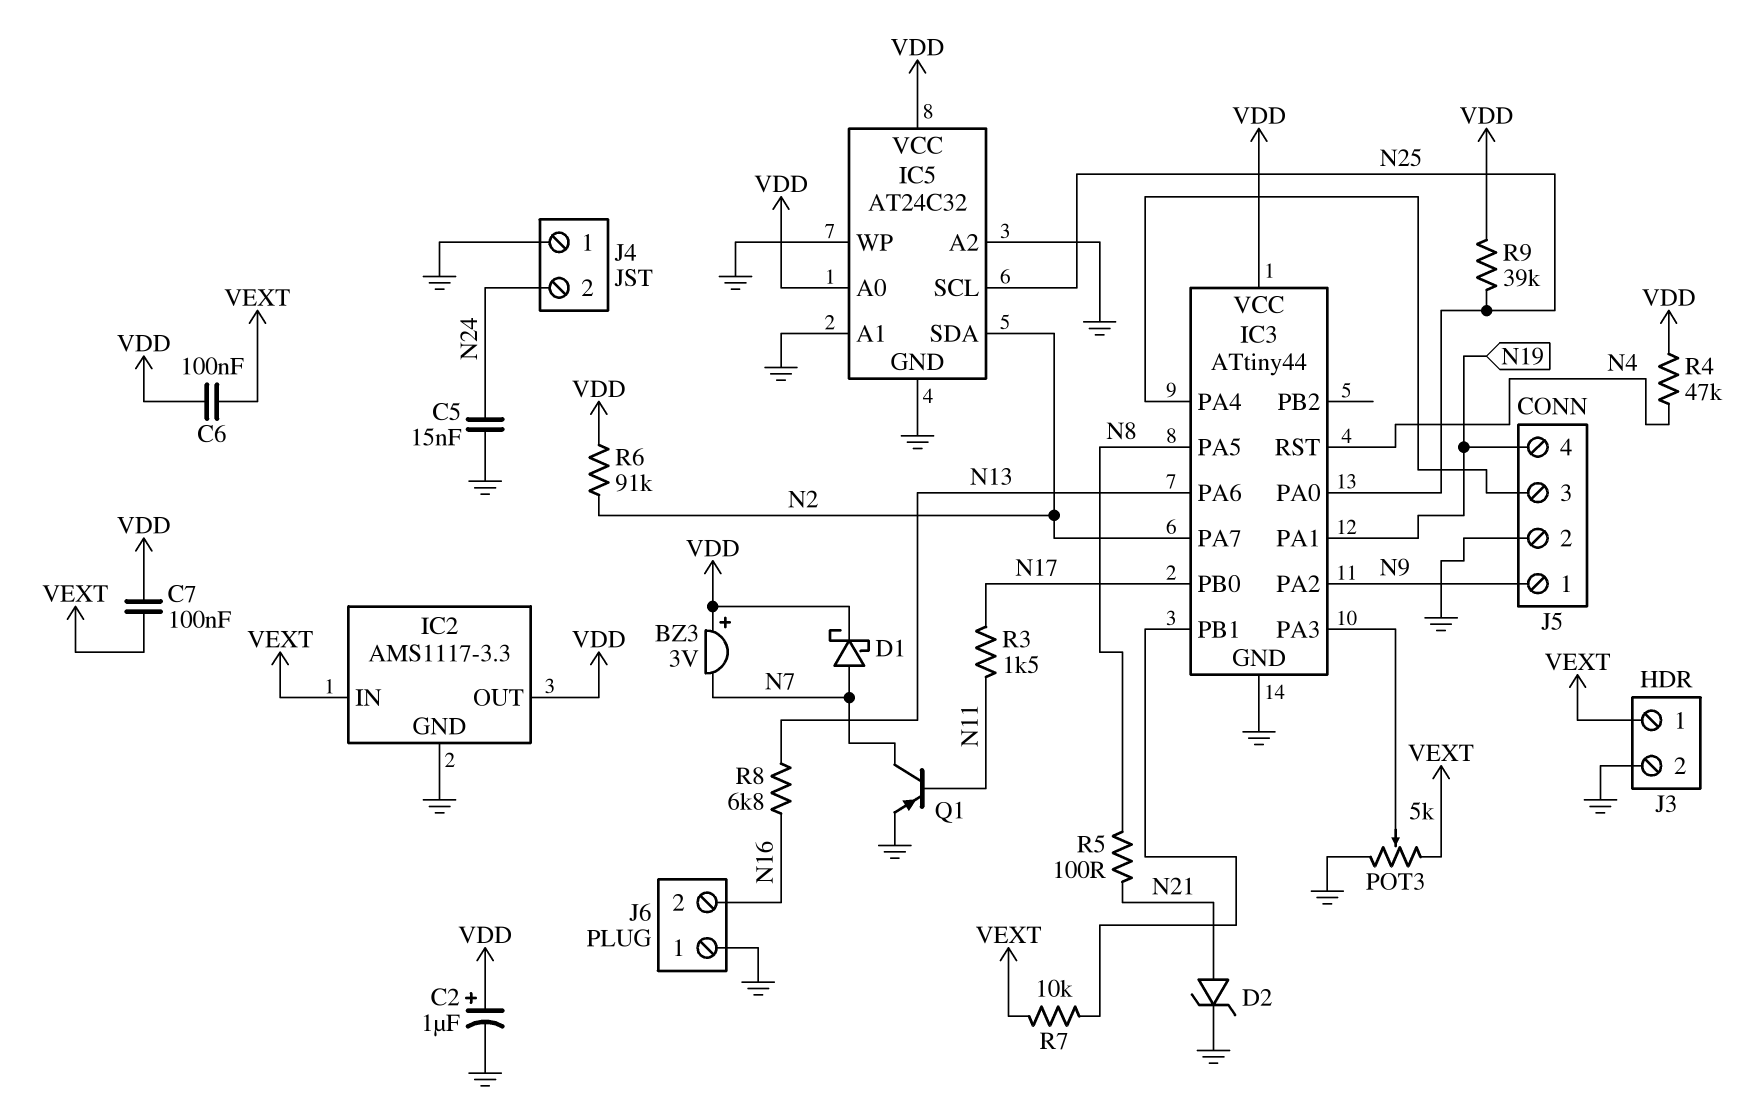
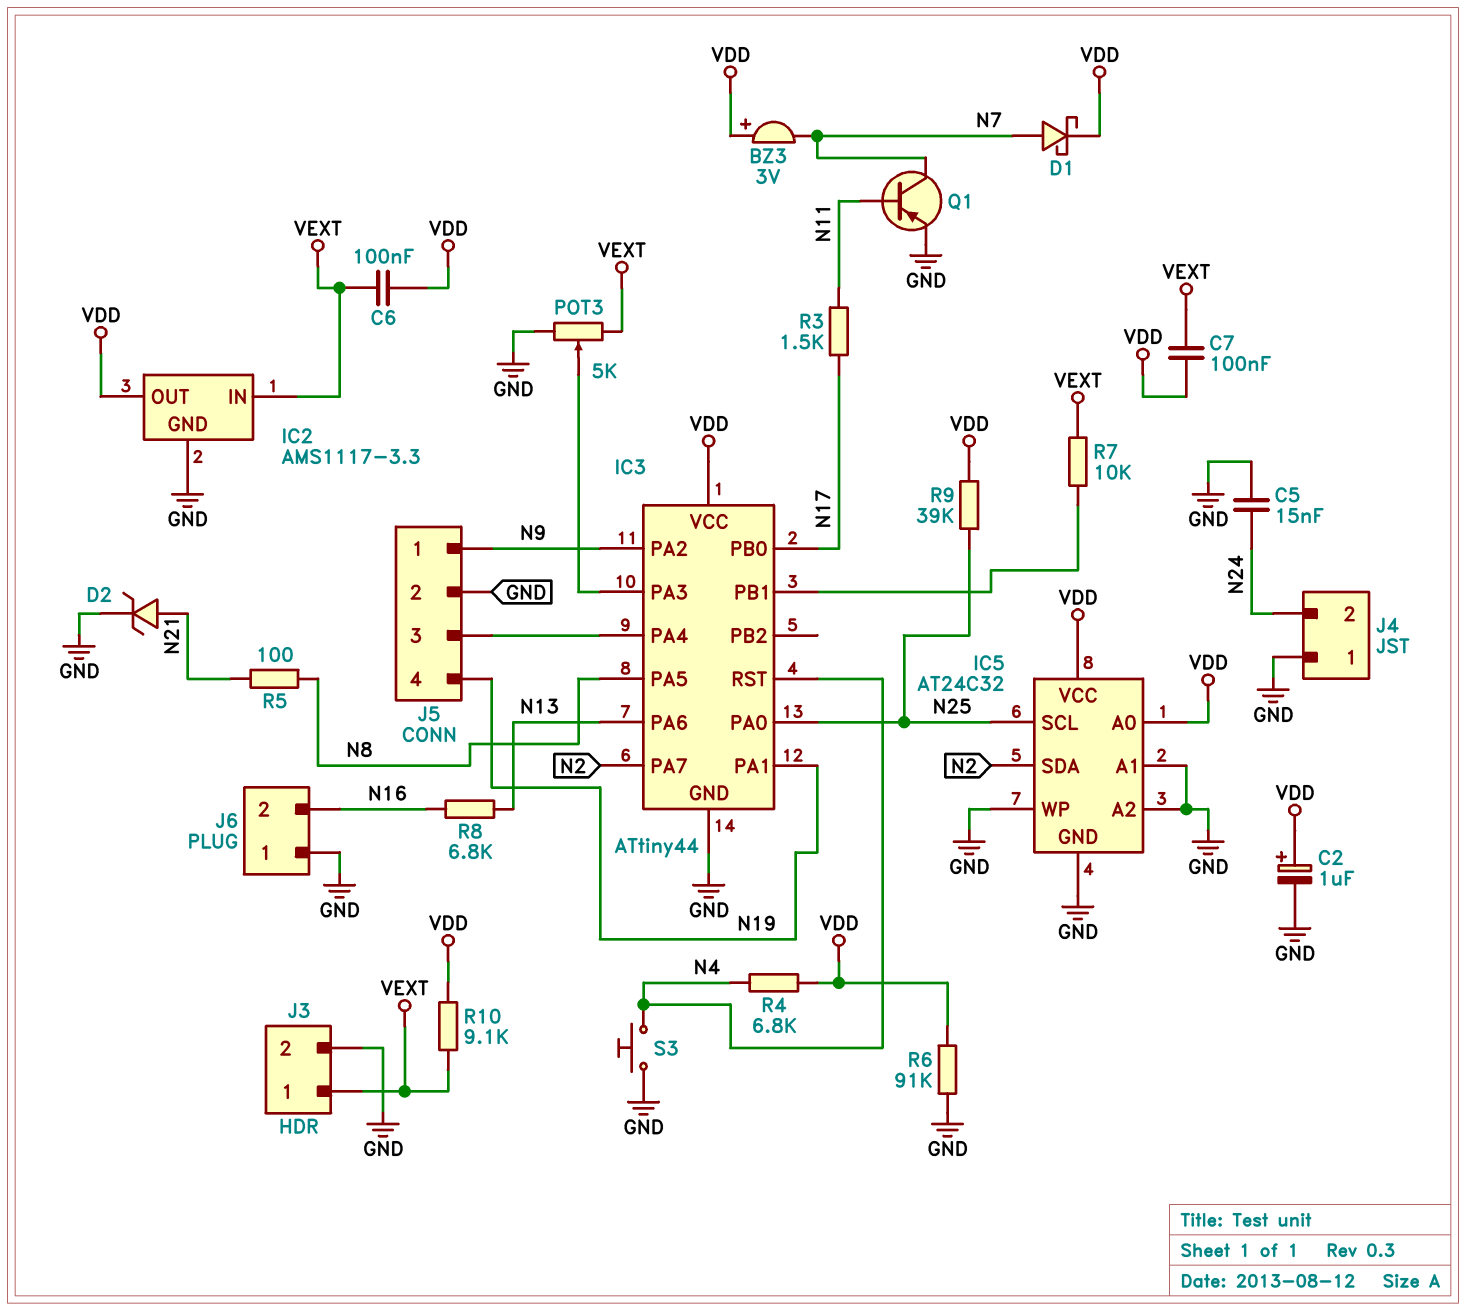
R4: 47k (N4, VDD) -> 6.8k (N4, VDD)
R6: 91k (N2, VDD) -> 91k (GND, VDD)
R10: none -> 9.1k (VDD, VEXT)
S3: none -> button (GND, N4)

